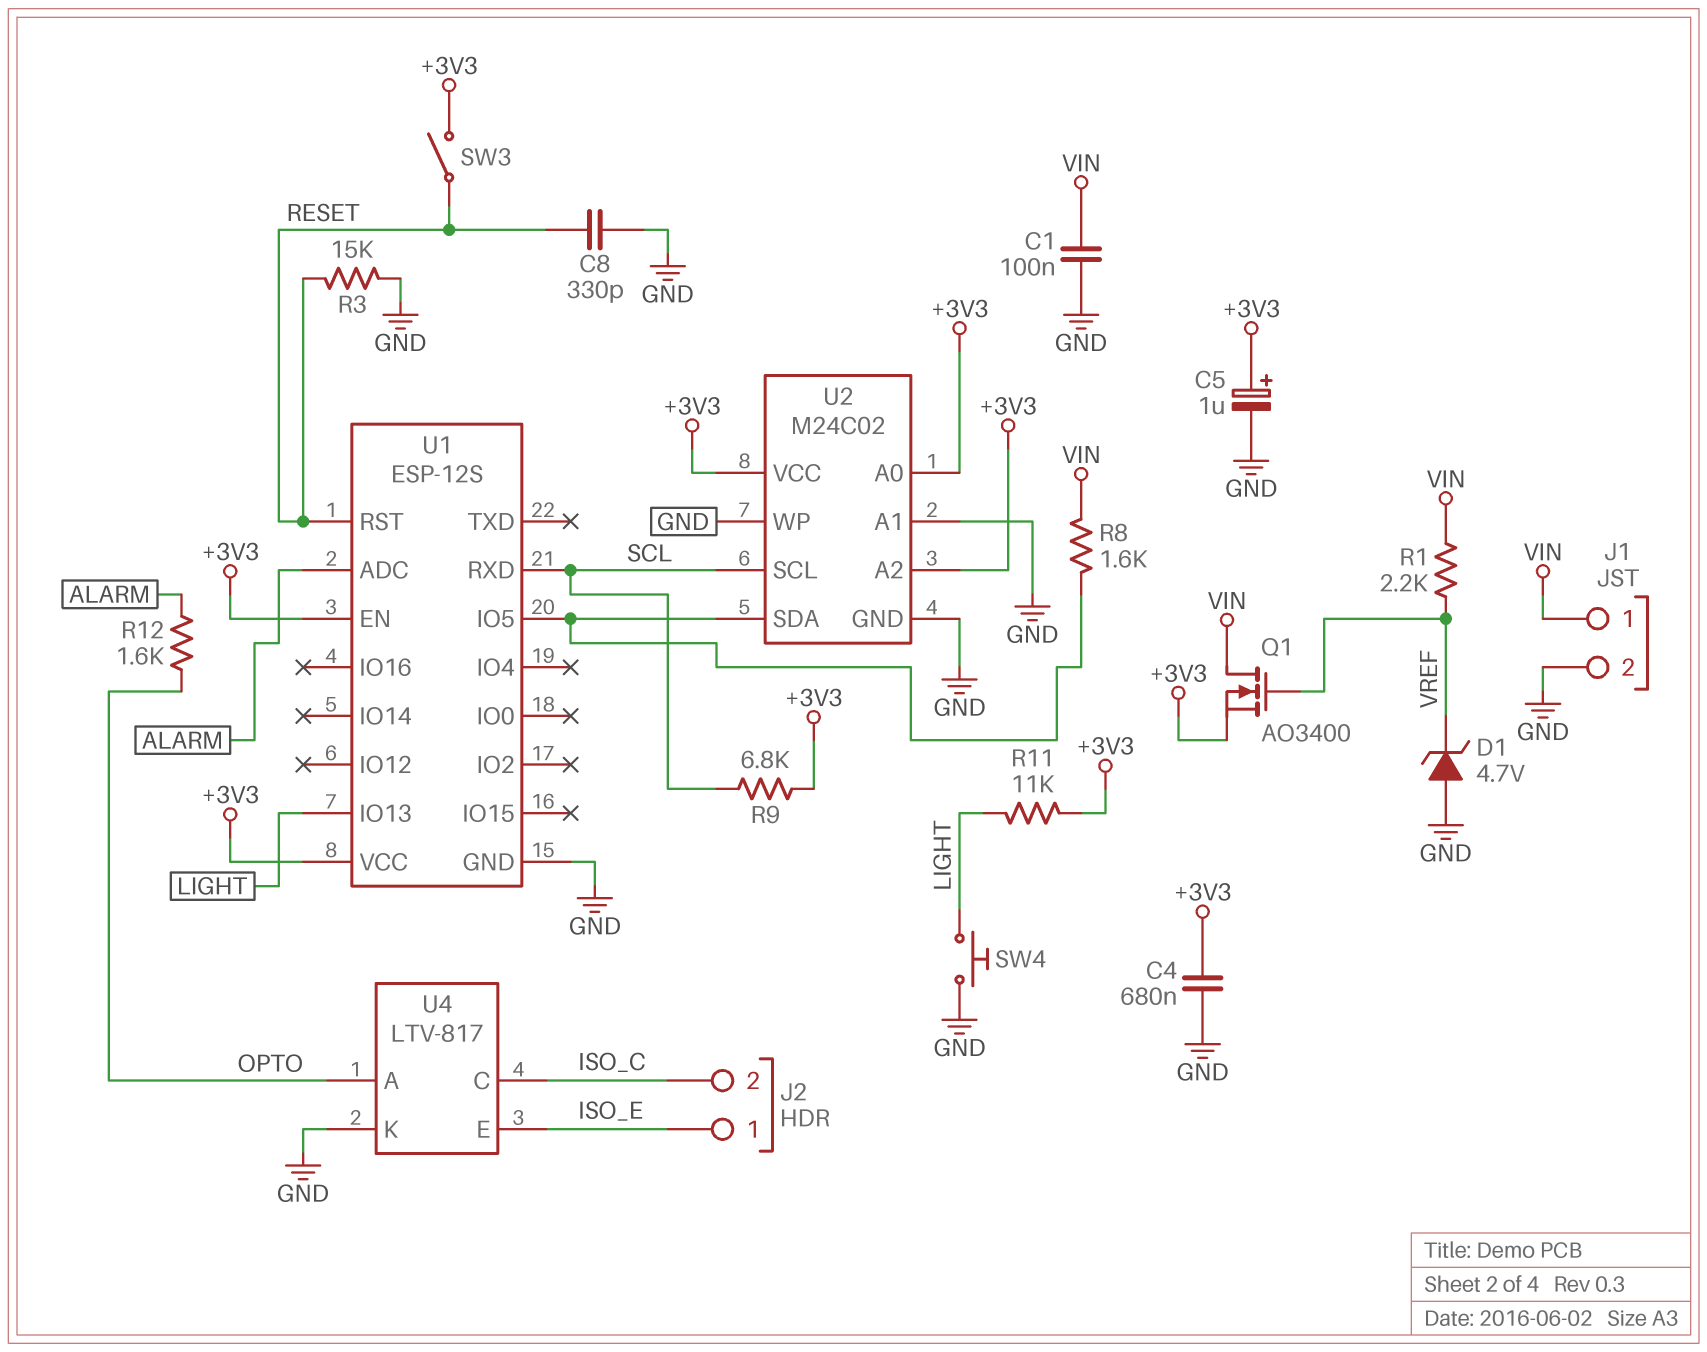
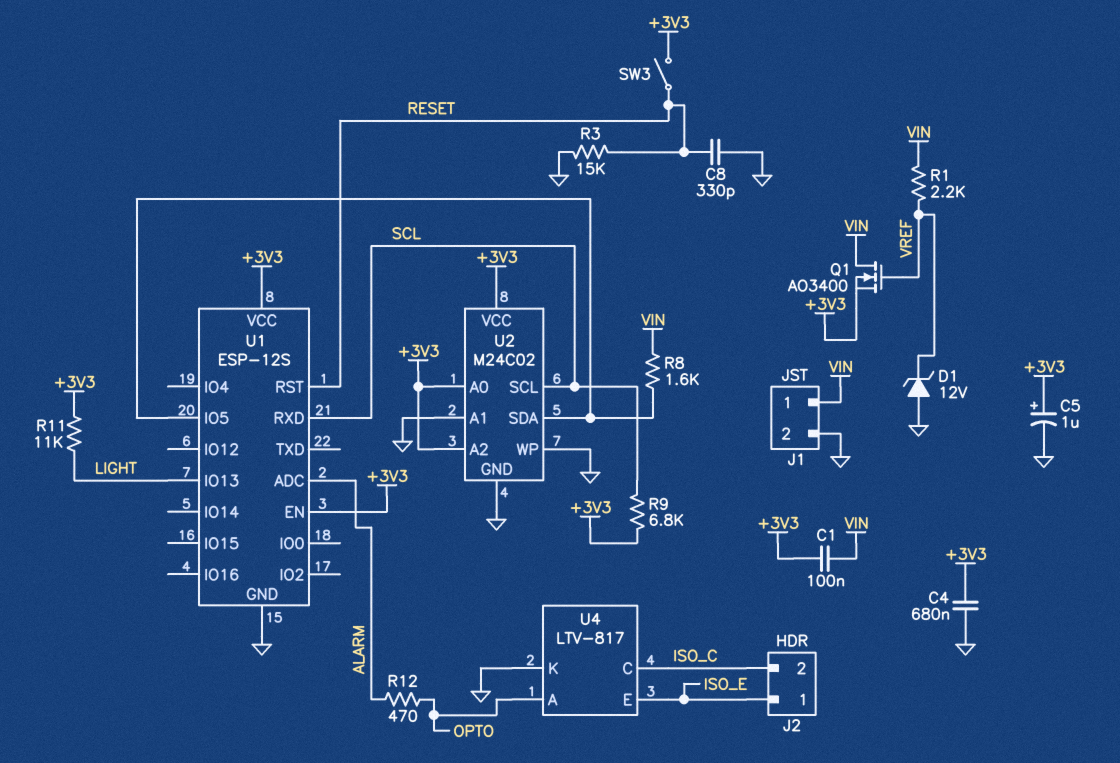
C1: 100nF (GND, VIN) -> 100nF (+3V3, VIN)
D1: zener 4.7V (A GND, K VREF) -> zener 12V (A GND, K VREF)
R12: 1.6k (ALARM, OPTO) -> 470 (ALARM, OPTO)
SW4: button (GND, LIGHT) -> none

